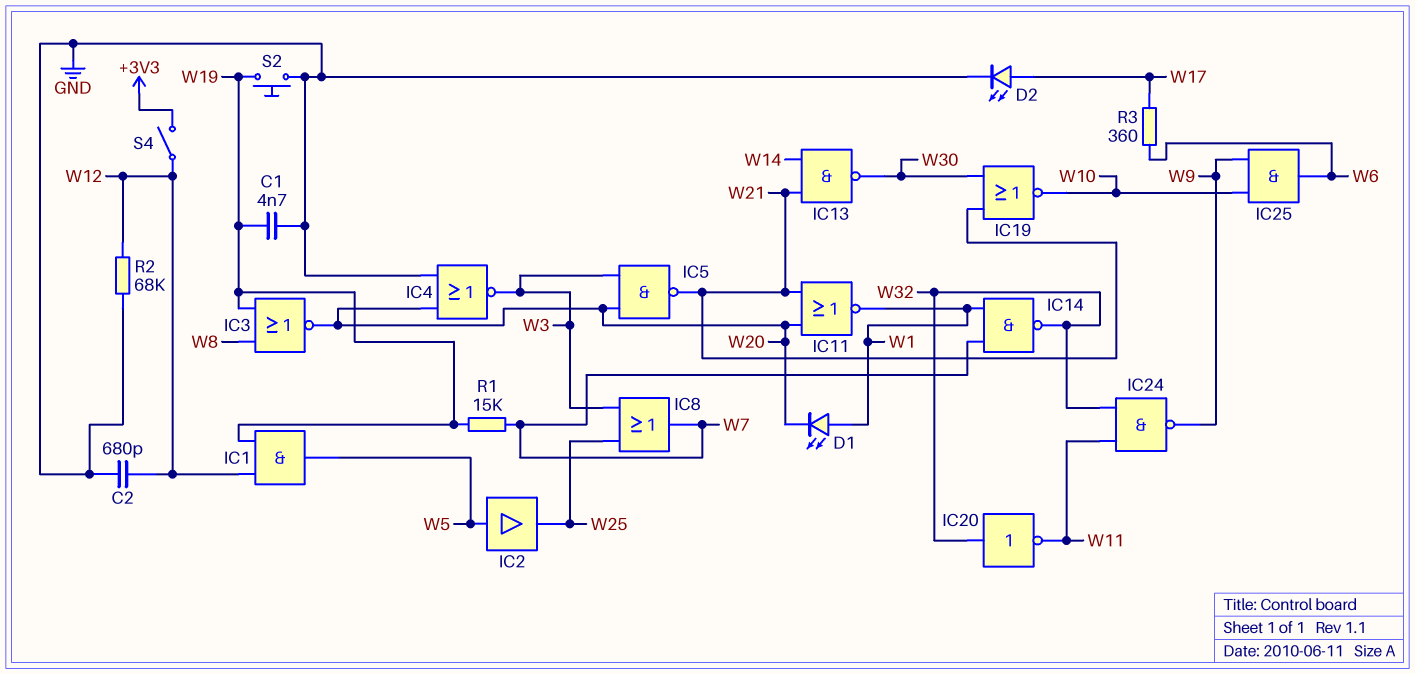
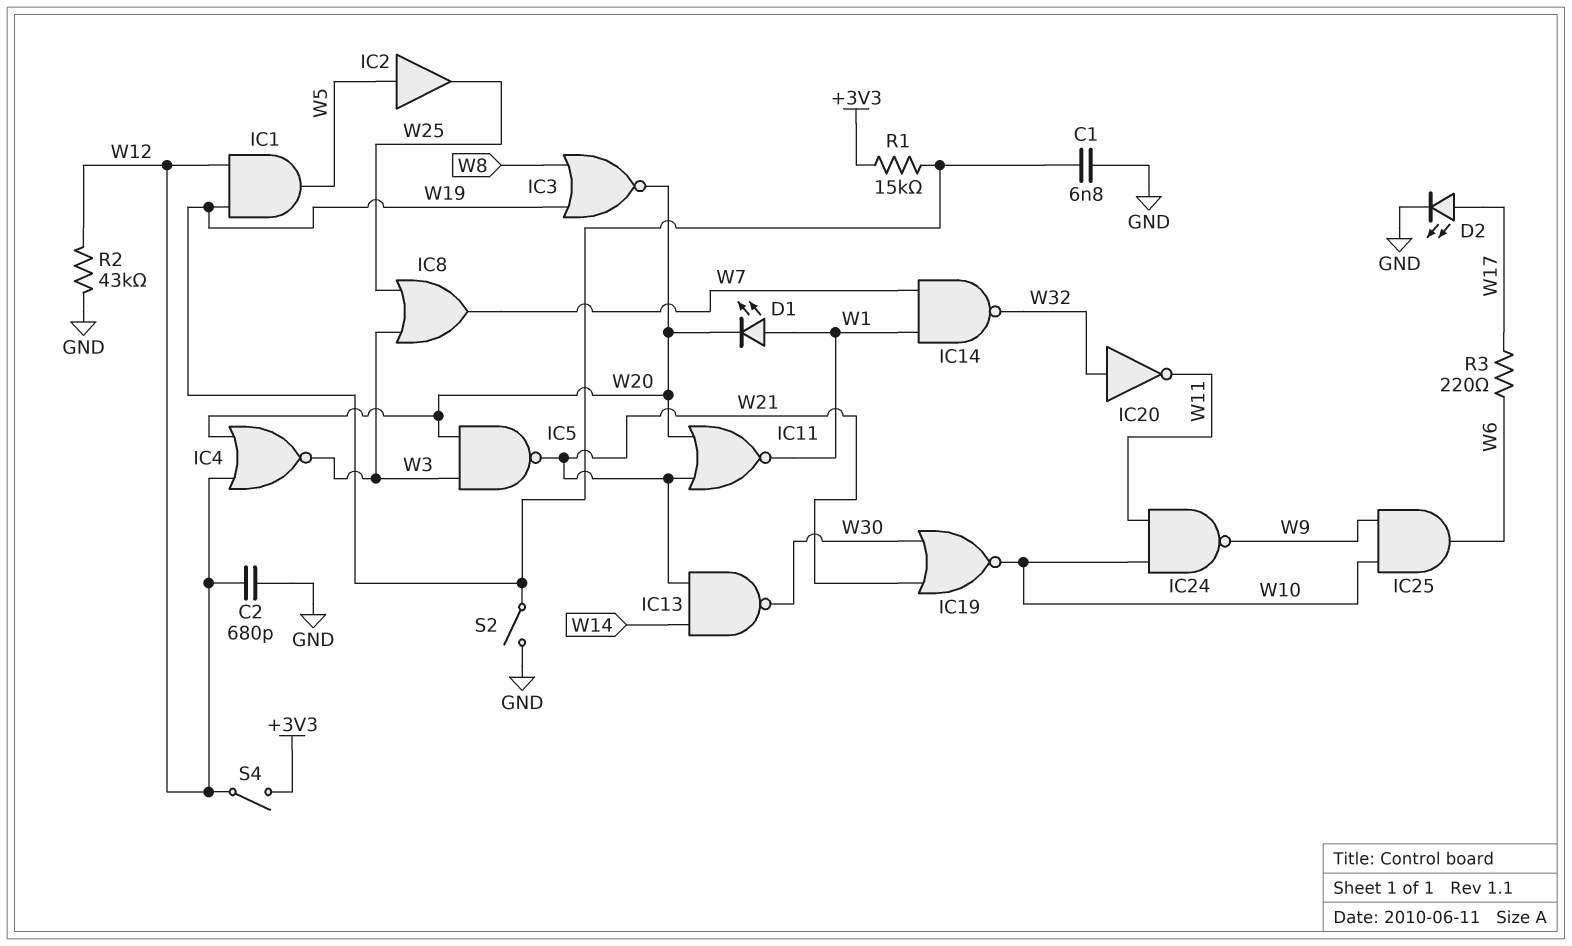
C1: 4.7nF (GND, W19) -> 6.8nF (GND, W19)
IC4: NOR (in GND, in W20, out W3) -> NOR (in W12, in W20, out W3)
IC24: NAND (in W11, in W32, out W9) -> NAND (in W10, in W11, out W9)
R1: 15k (W7, W19) -> 15k (+3V3, W19)
R2: 68k (GND, W12) -> 43k (GND, W12)
R3: 360 (W6, W17) -> 220 (W6, W17)
S2: button (GND, W19) -> switch (GND, W19)

